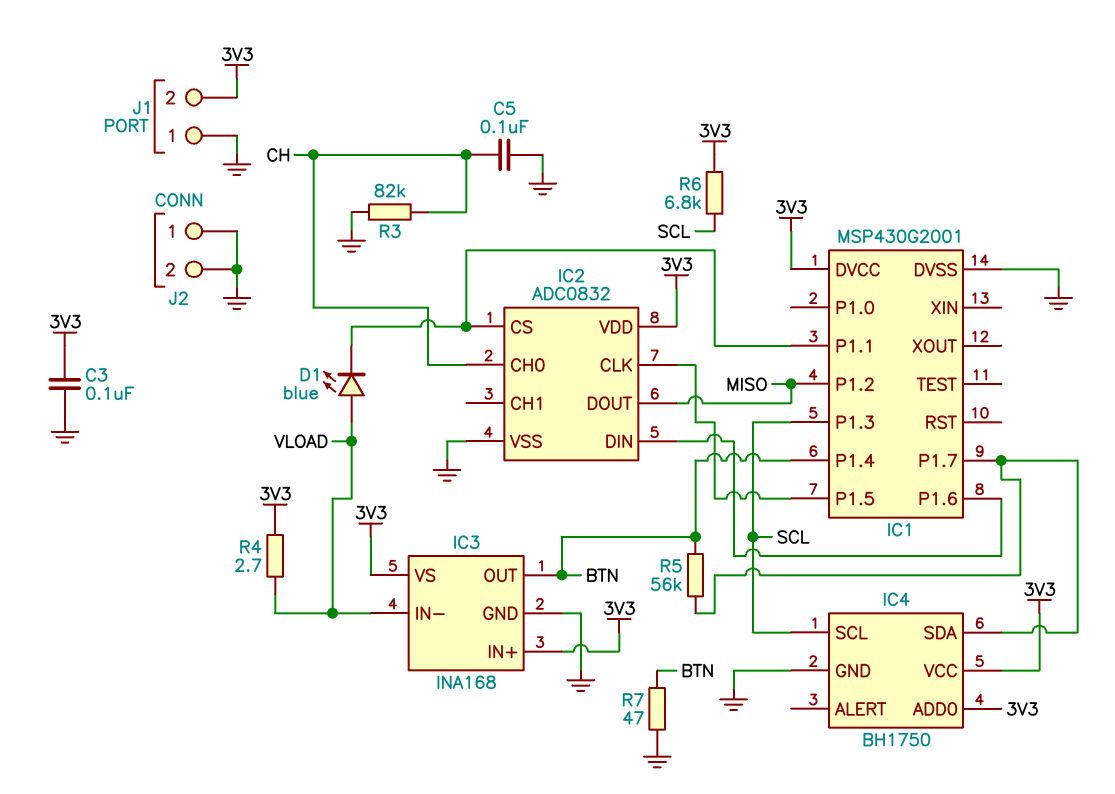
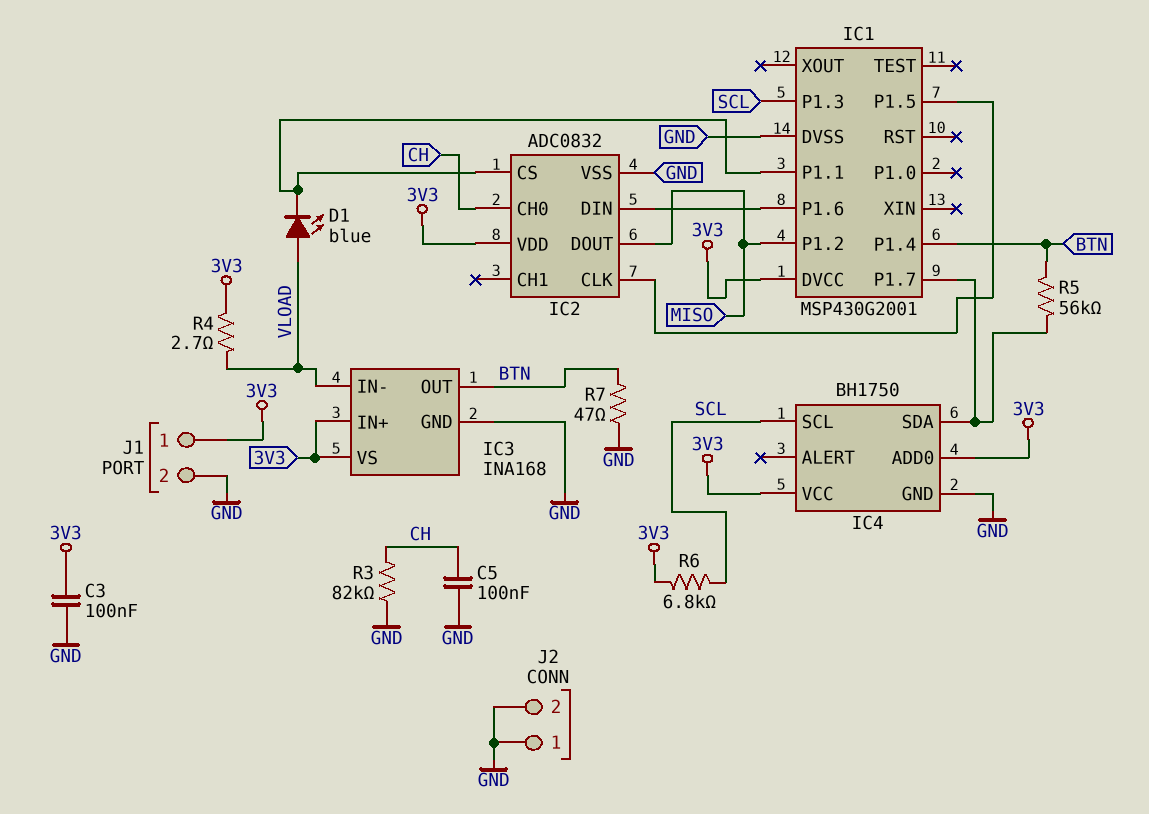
J1 pin 1: GND -> 3V3
J1 pin 2: 3V3 -> GND

